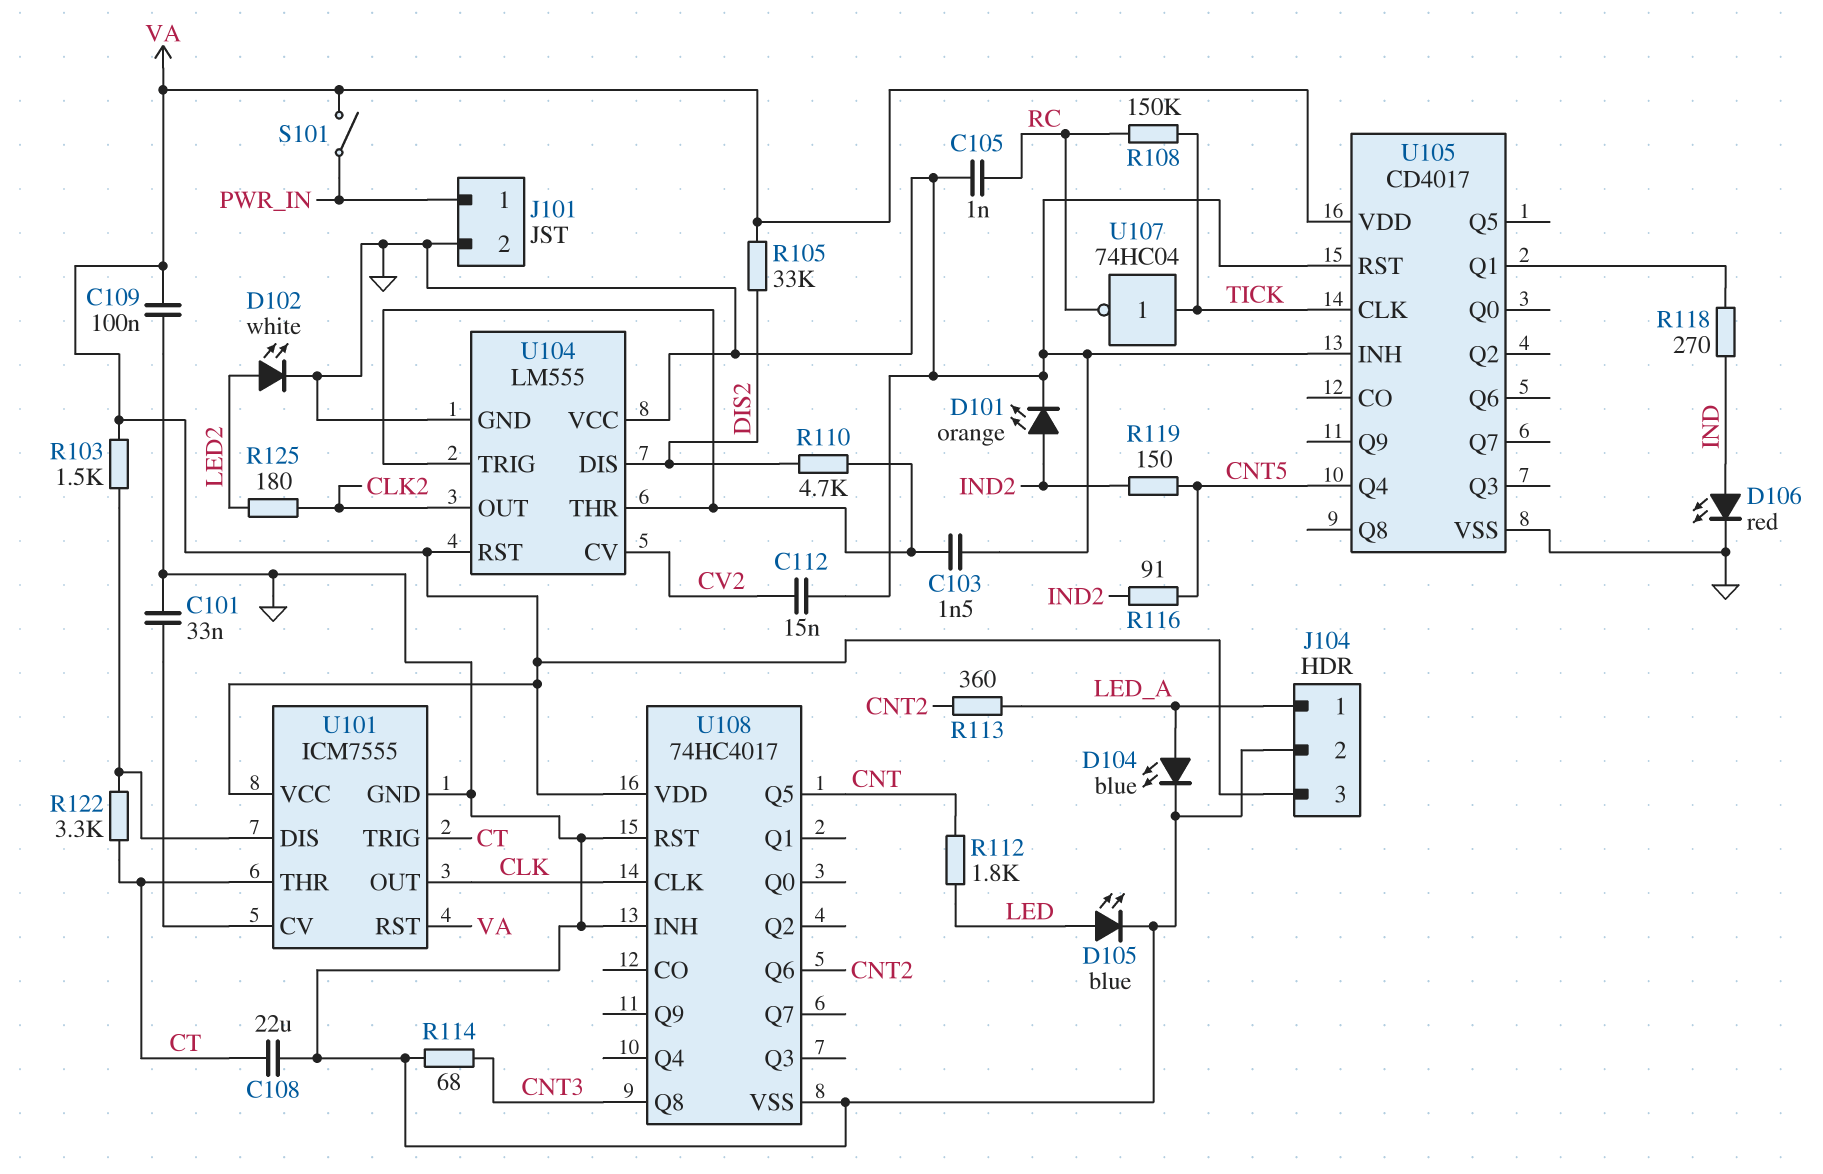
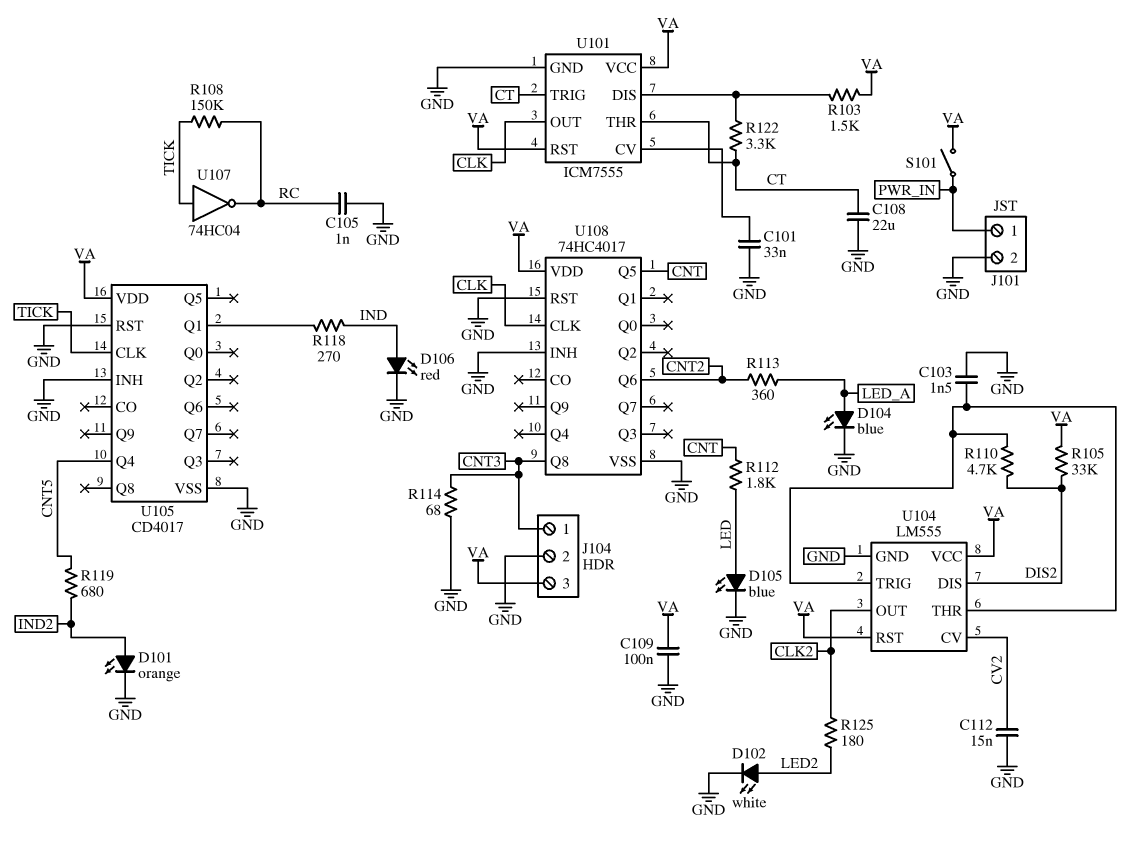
J104 pin 1: LED_A -> CNT3
R116: 91 (CNT5, IND2) -> none
R119: 150 (CNT5, IND2) -> 680 (CNT5, IND2)
U104 pin VCC: GND -> VA

